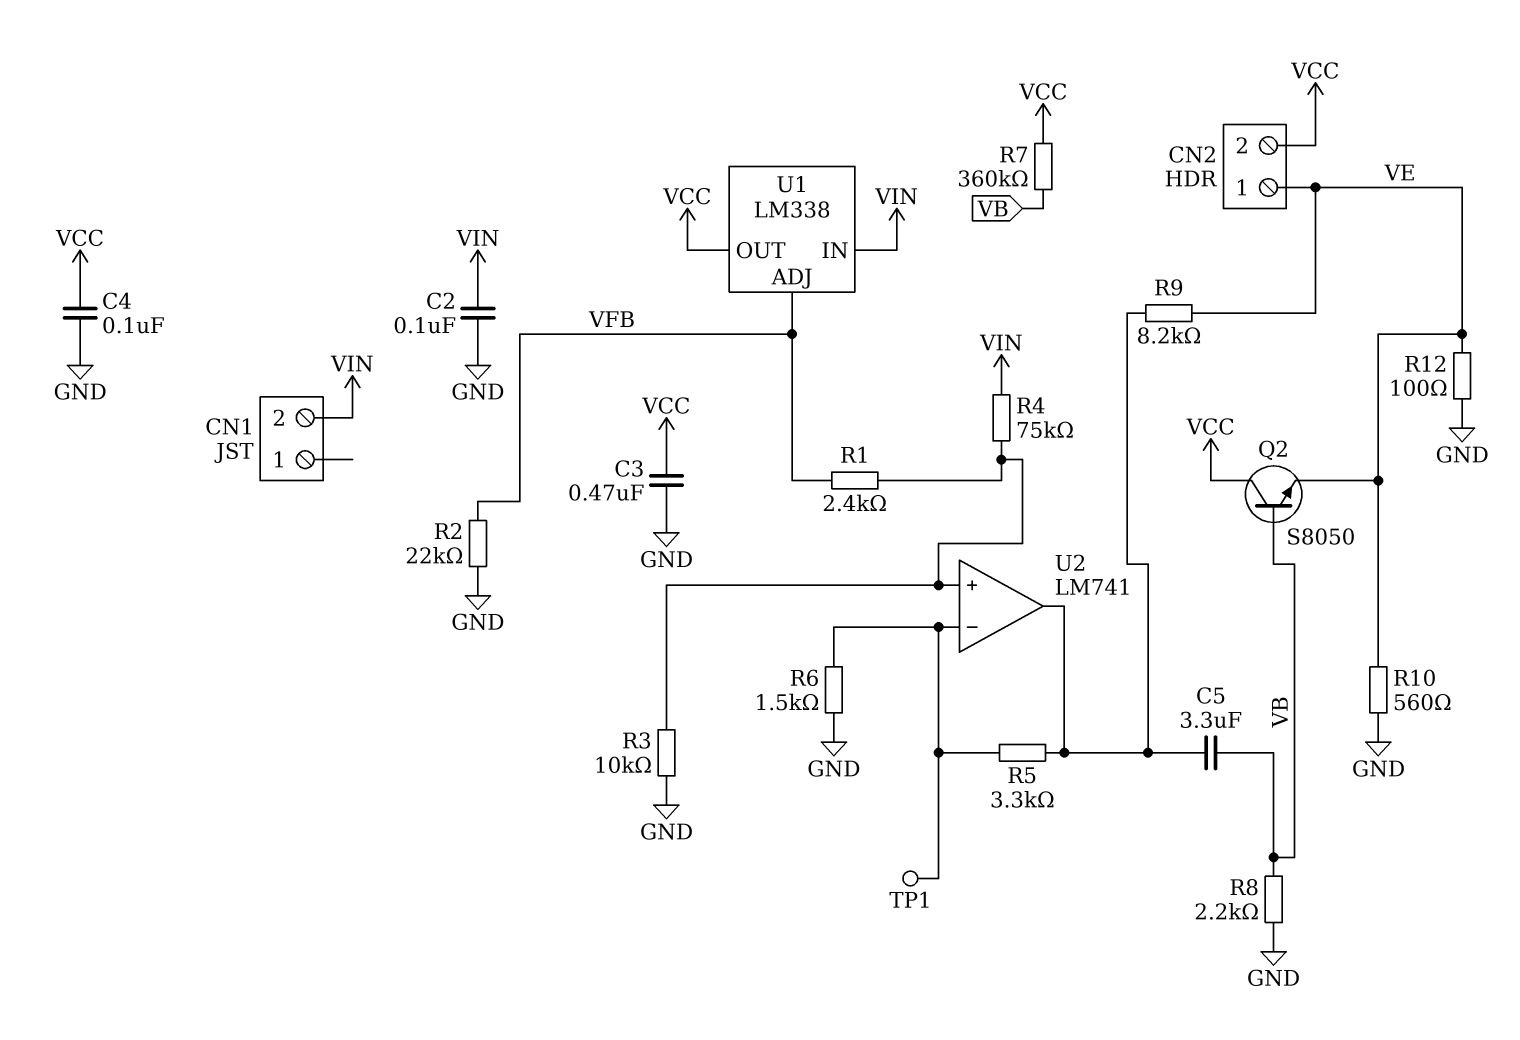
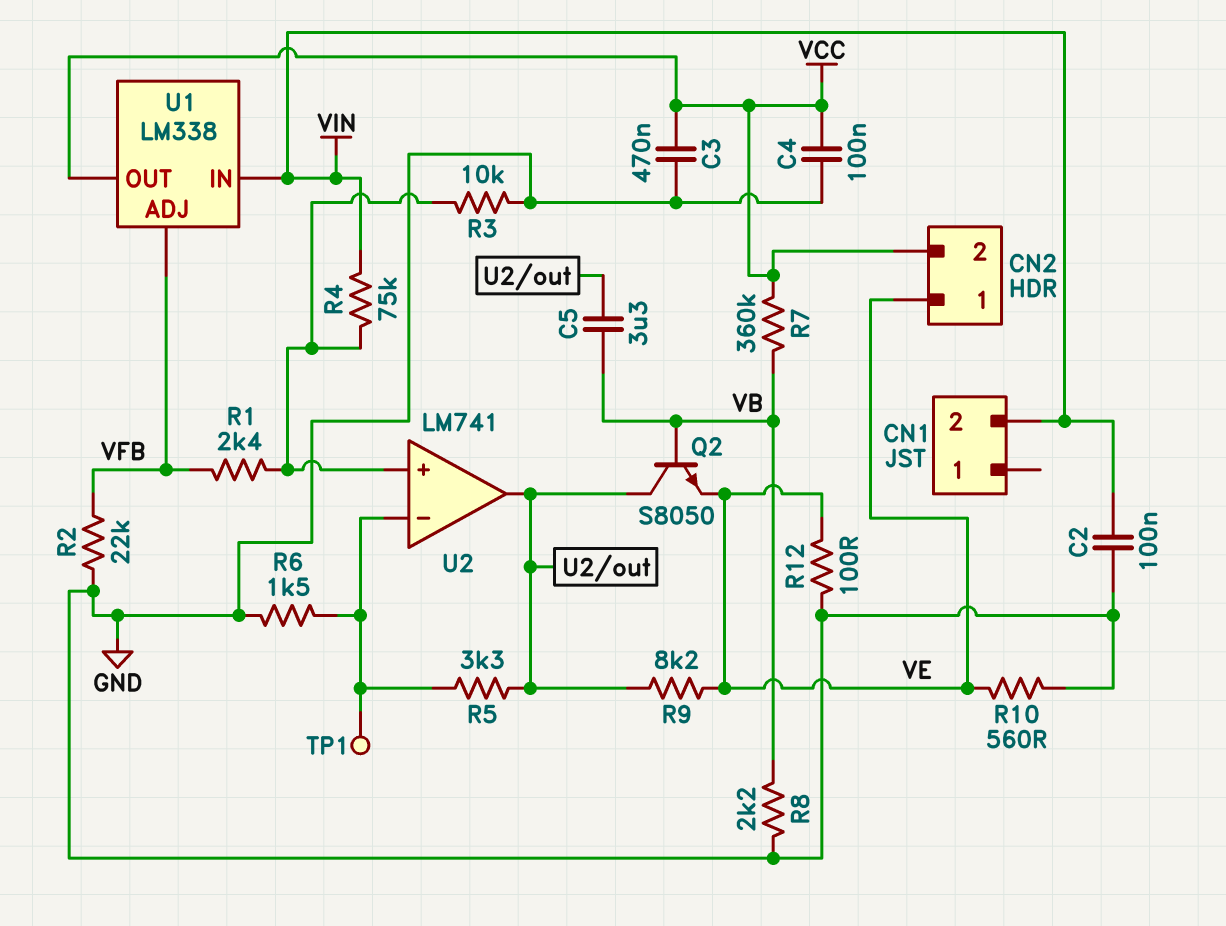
Q2: NPN S8050 (B VB, C VCC, E VE) -> NPN S8050 (B VB, C U2/out, E VE)

